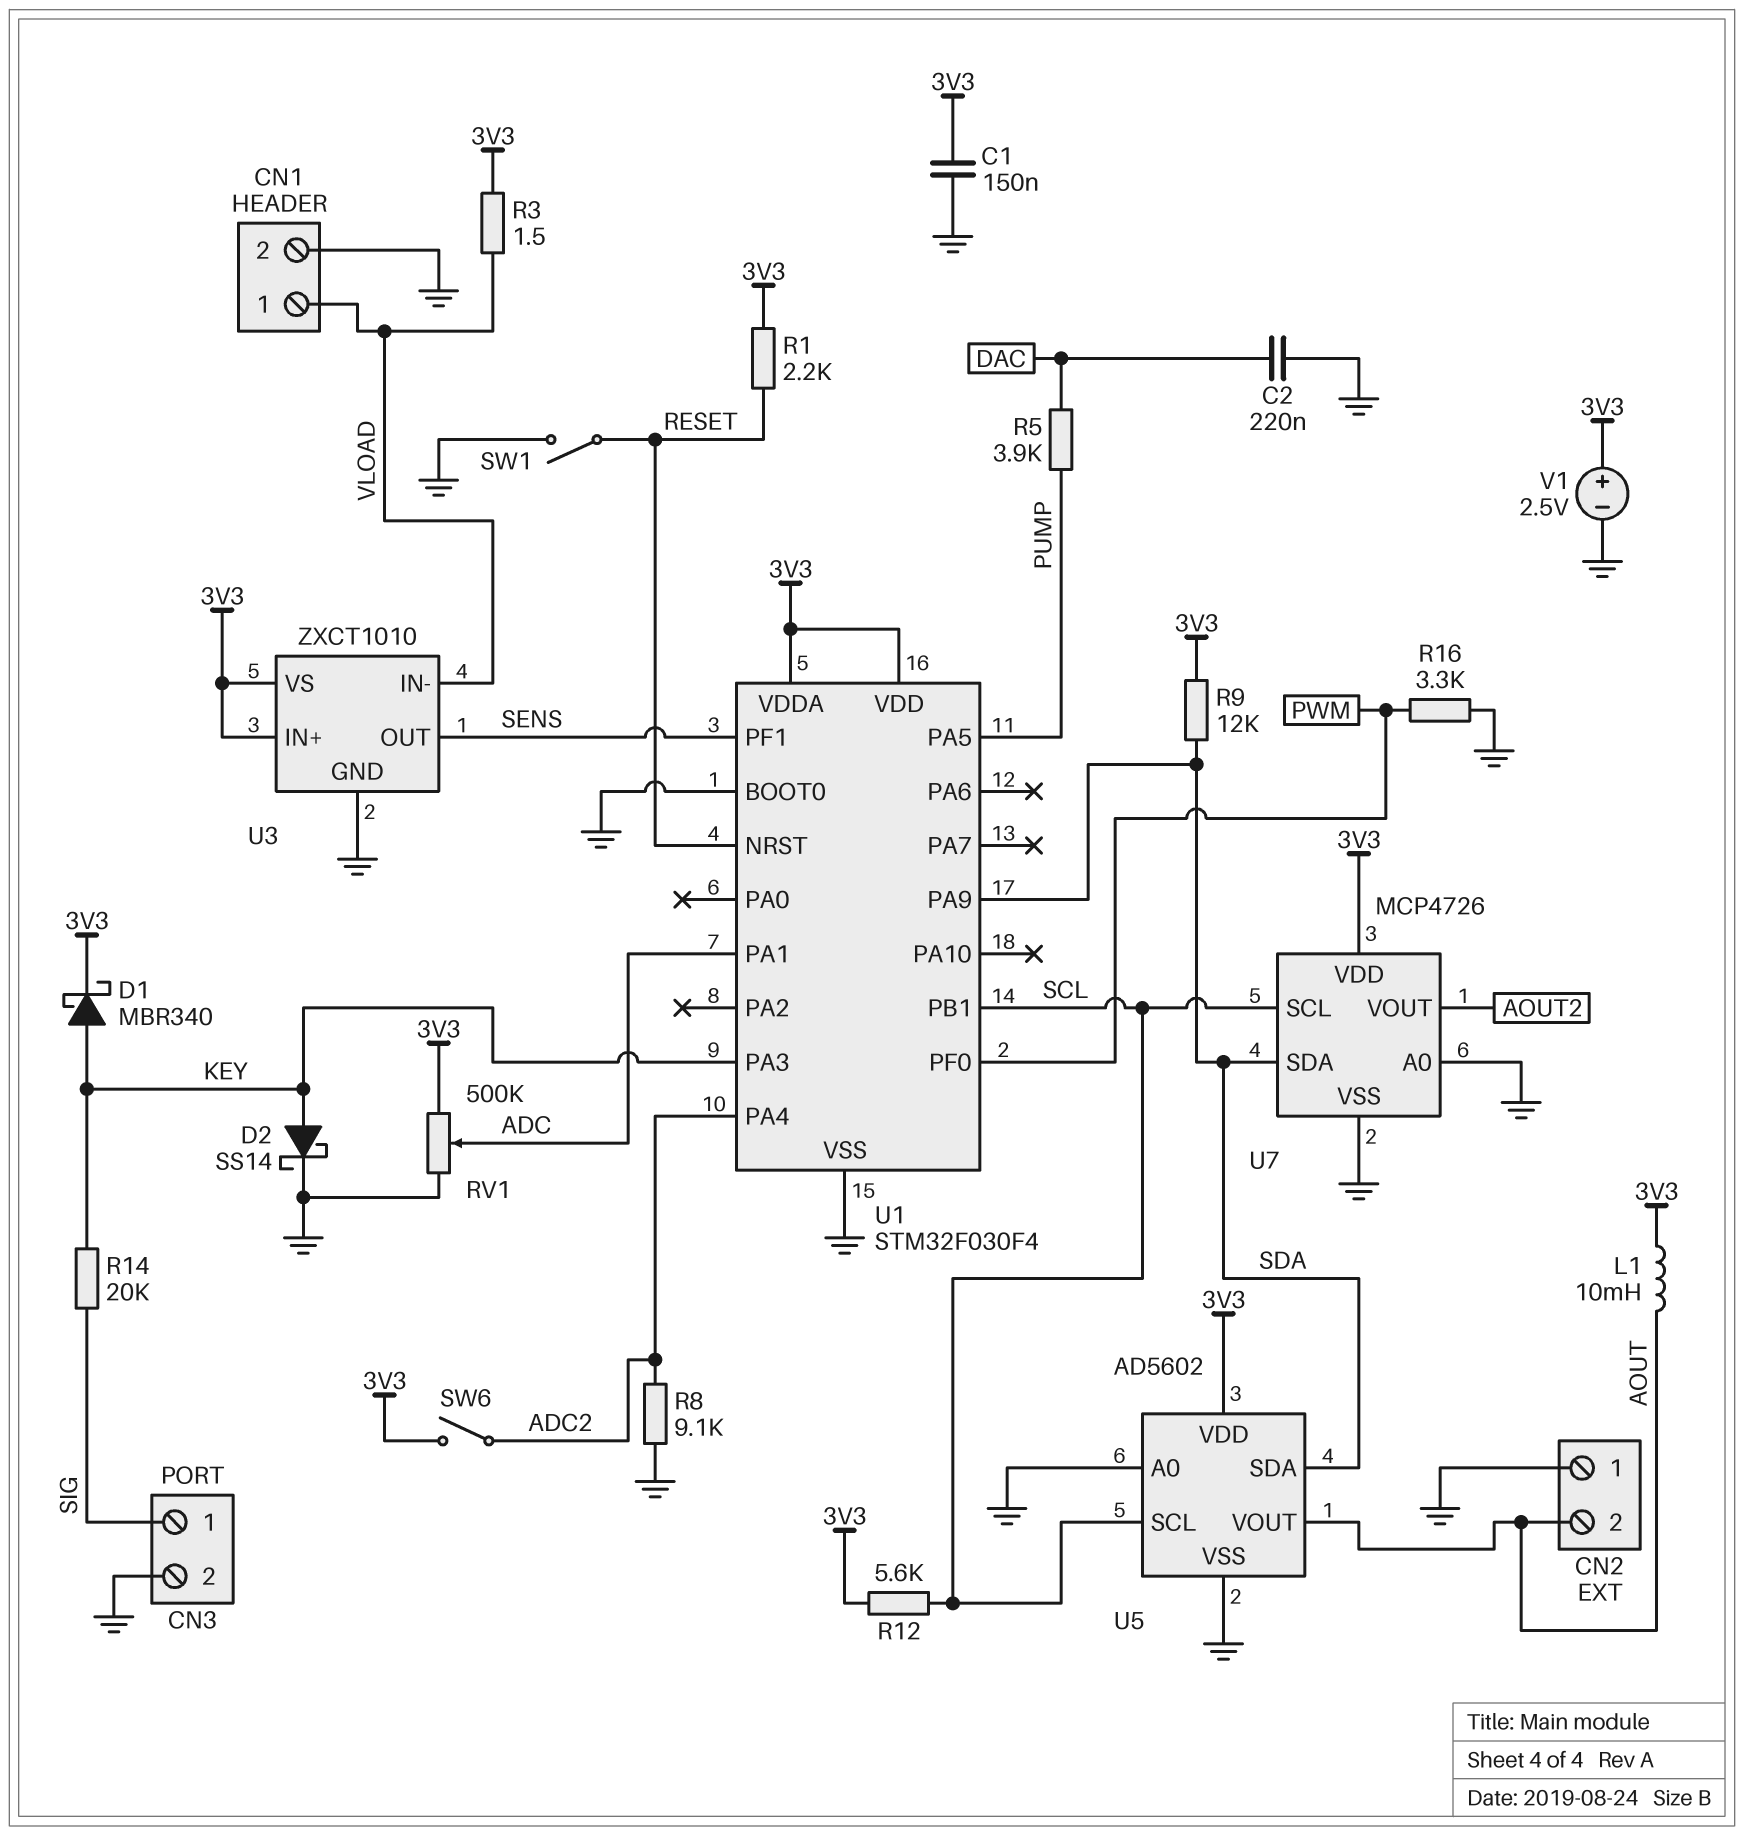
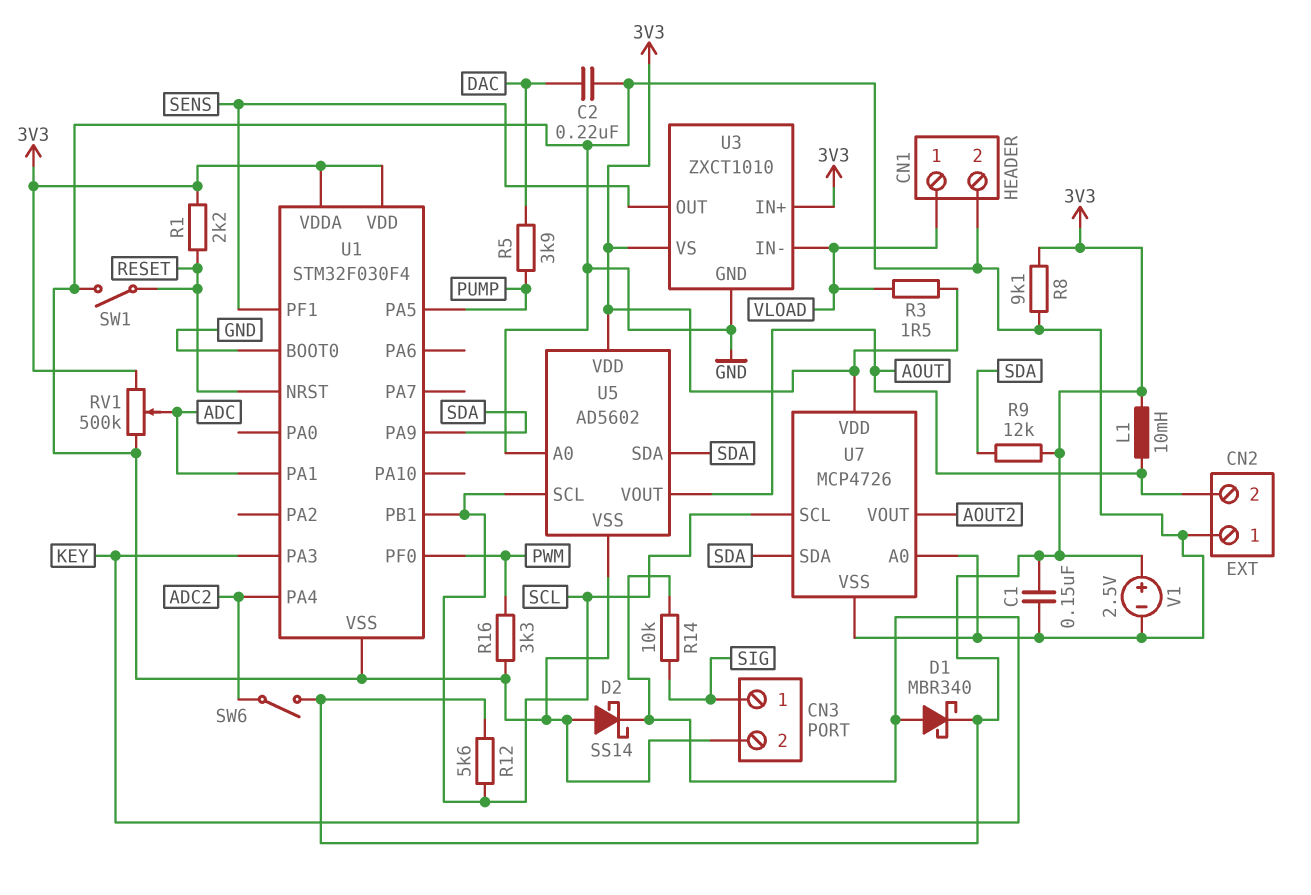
D2: schottky SS14 (A KEY, K GND) -> schottky SS14 (A GND, K KEY)
R8: 9.1k (ADC2, GND) -> 9.1k (3V3, GND)
R14: 20k (KEY, SIG) -> 10k (KEY, SIG)

